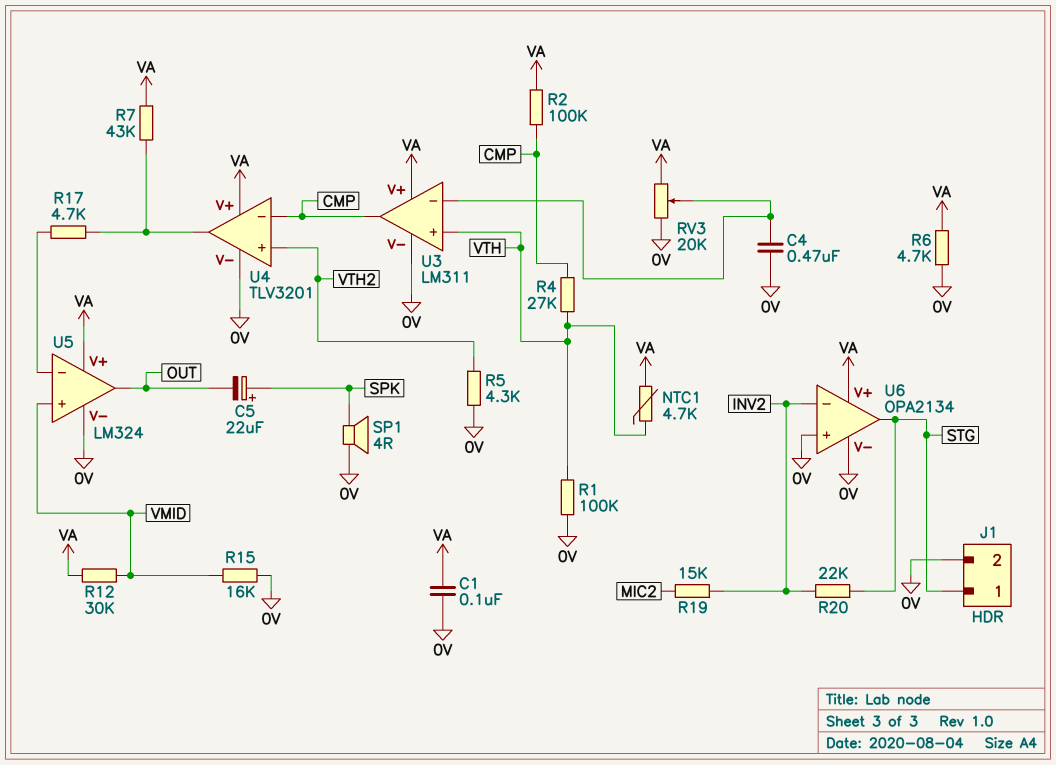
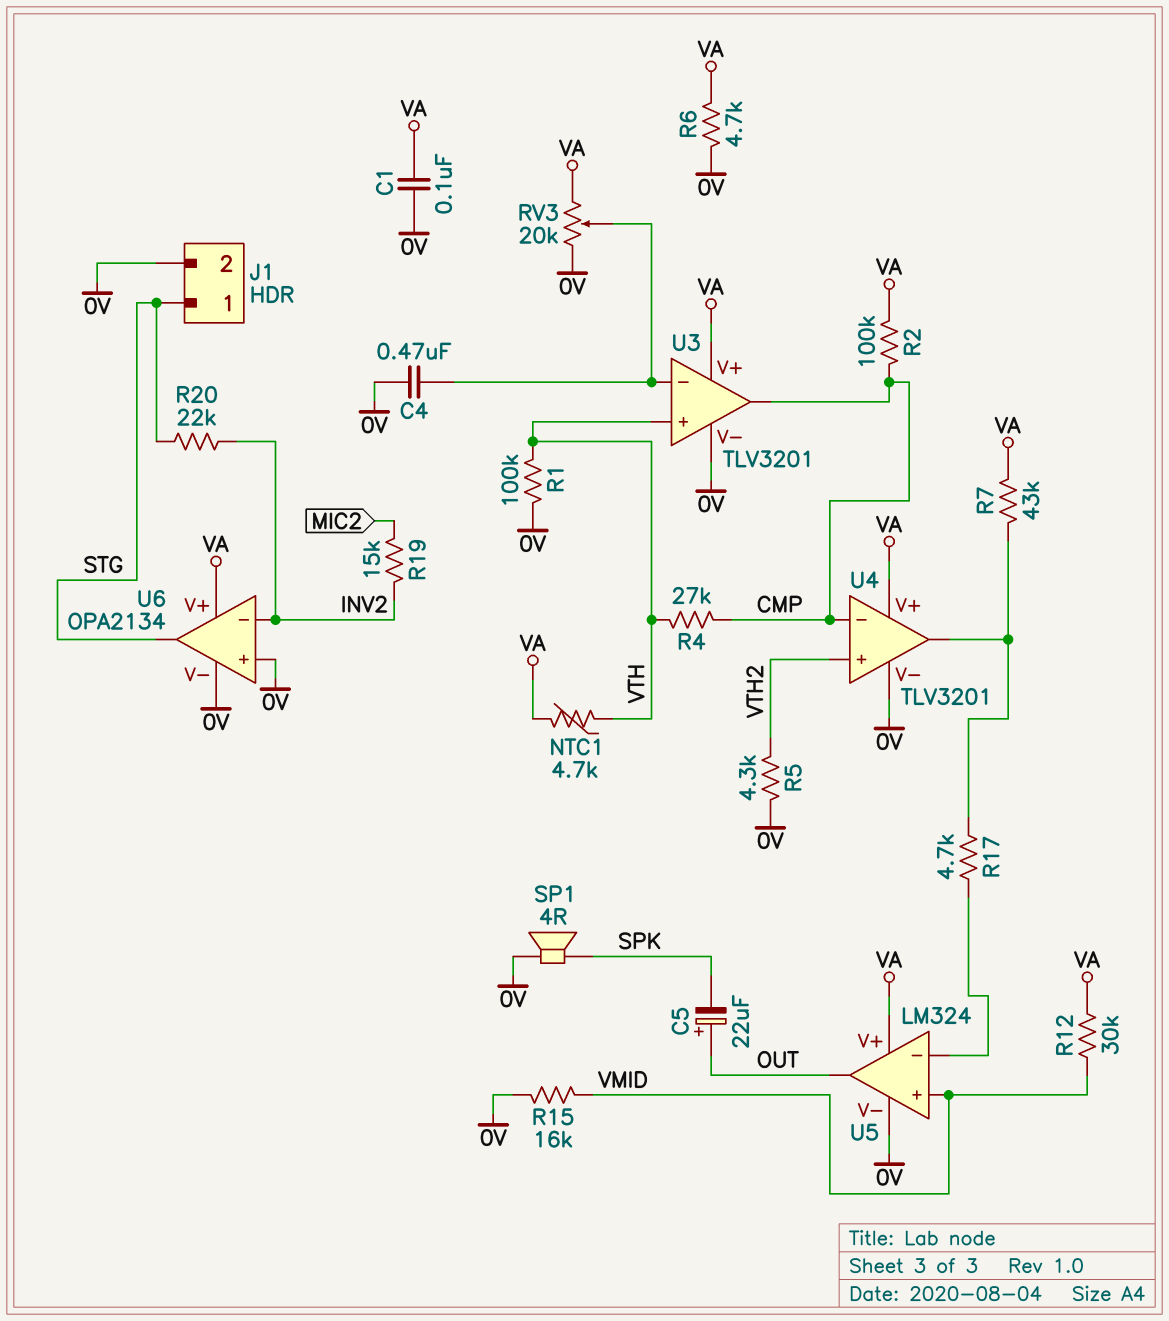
C5: 22uF (plus SPK, minus OUT) -> 22uF (plus OUT, minus SPK)
U3: LM311 -> TLV3201

